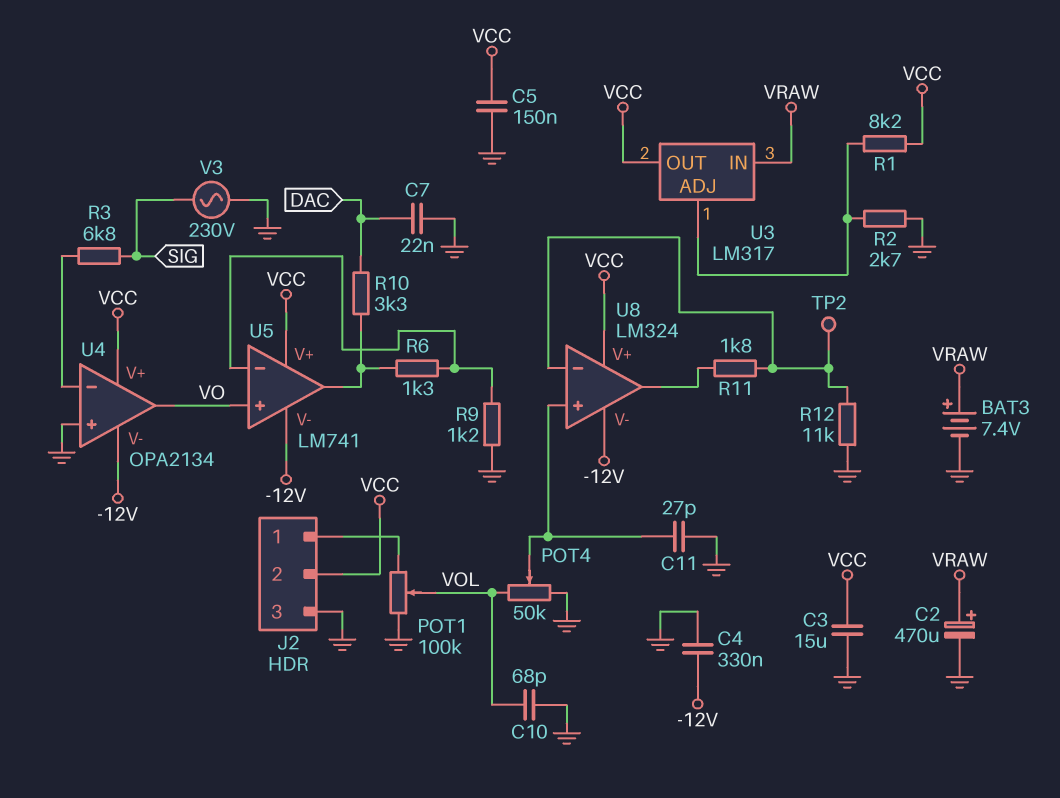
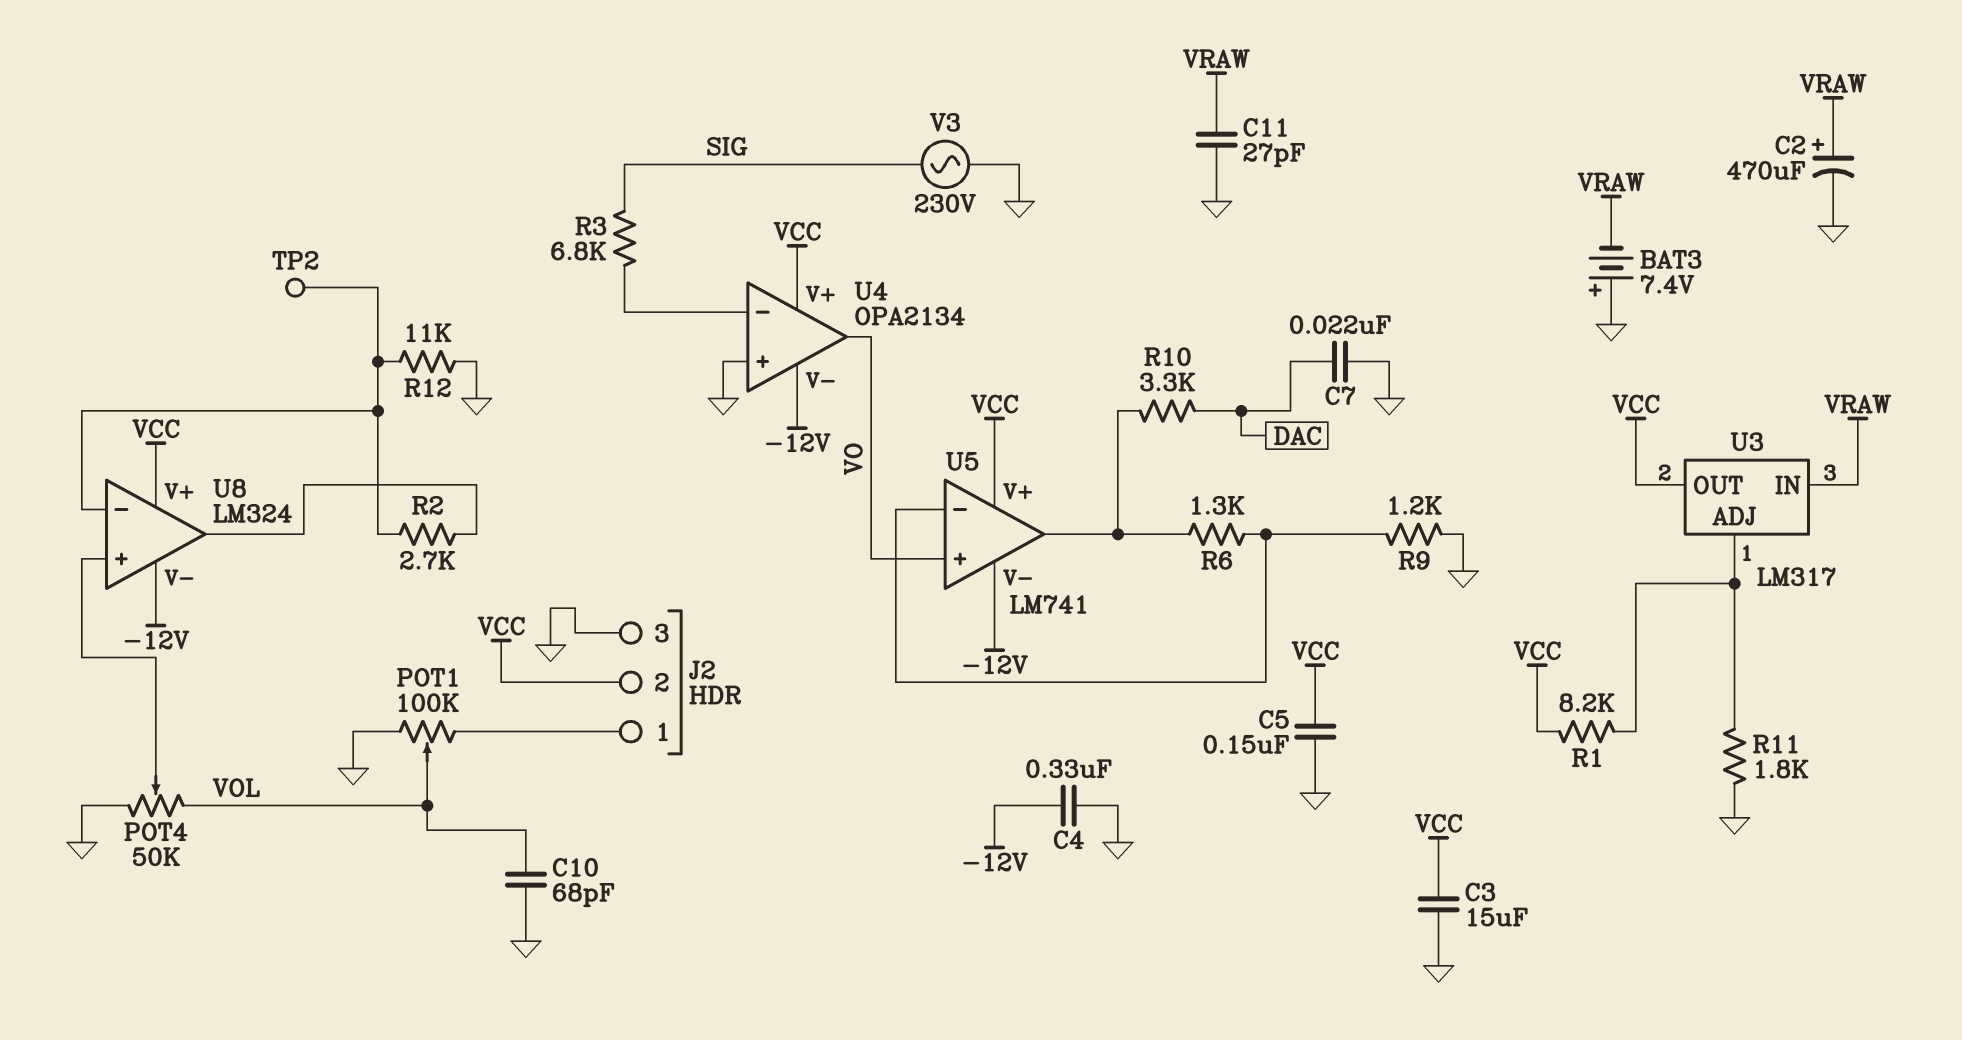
BAT3: 7.4V (plus VRAW, minus GND) -> 7.4V (plus GND, minus VRAW)
C11: 27pF (GND, U8/in+) -> 27pF (GND, VRAW)
R2: 2.7k (GND, U3/ADJ) -> 2.7k (U8/in-, U8/out)
R11: 1.8k (U8/in-, U8/out) -> 1.8k (GND, U3/ADJ)

